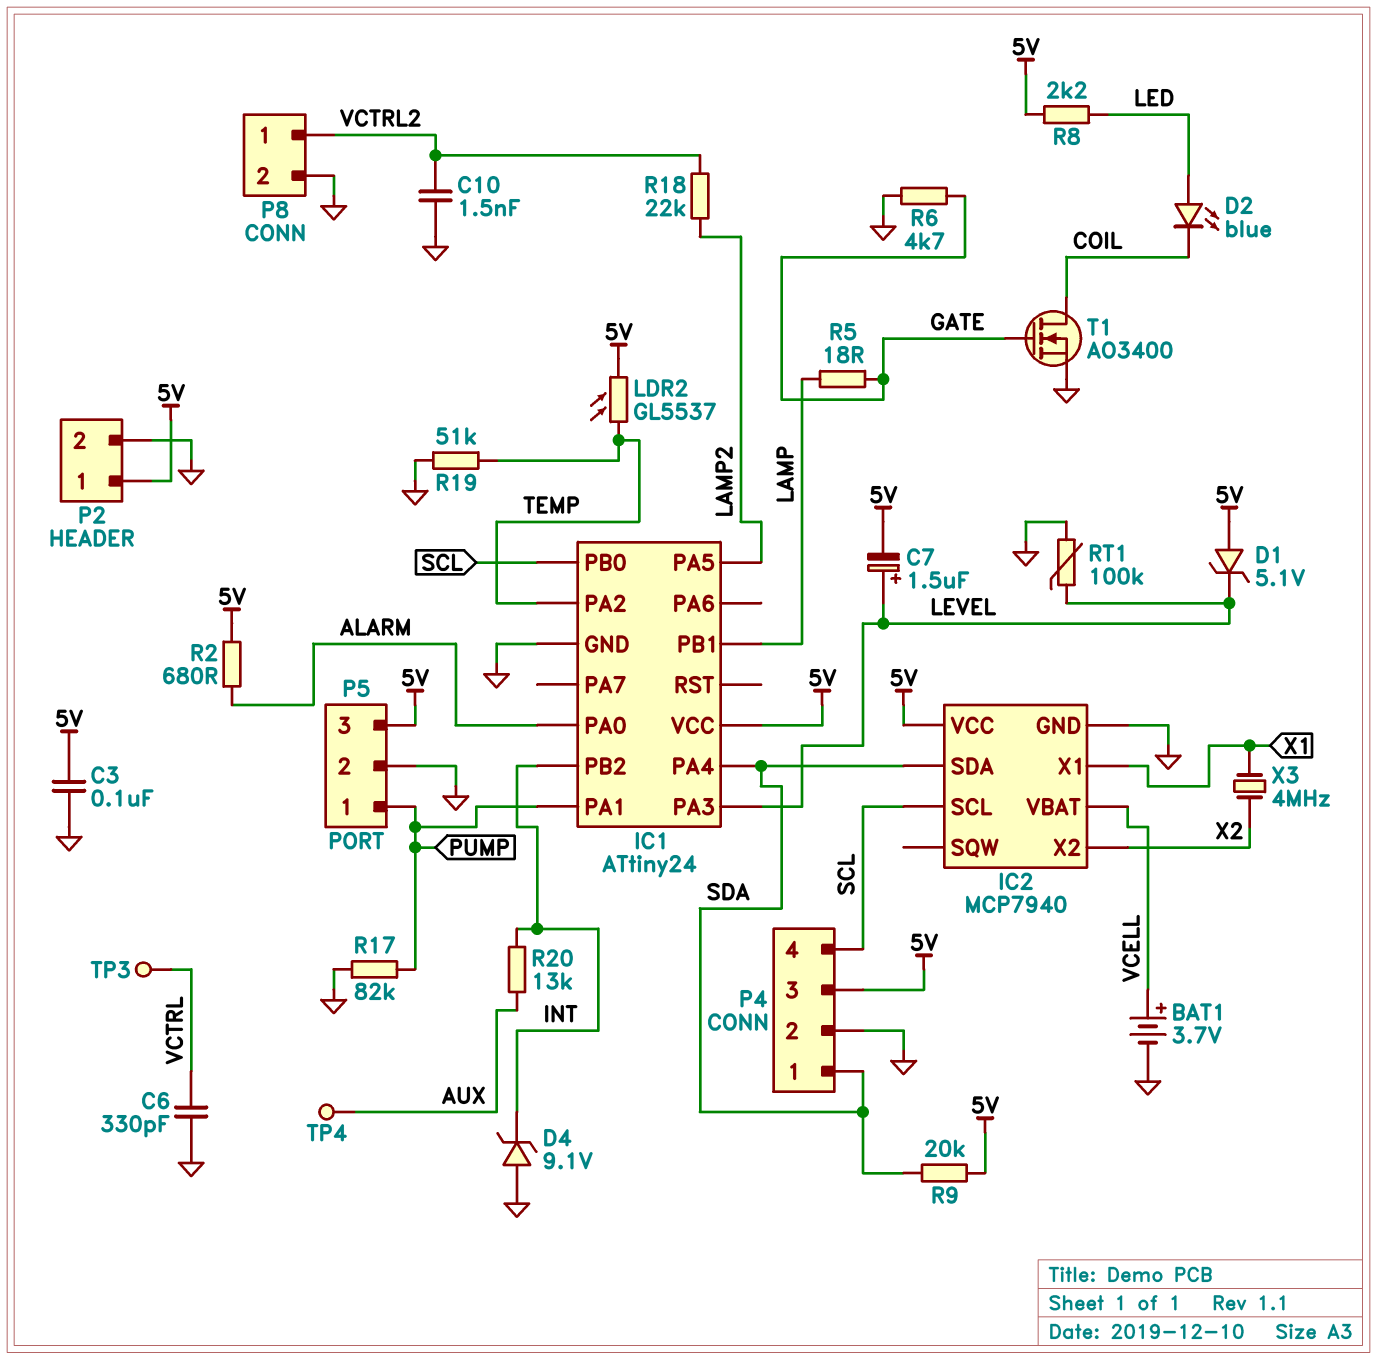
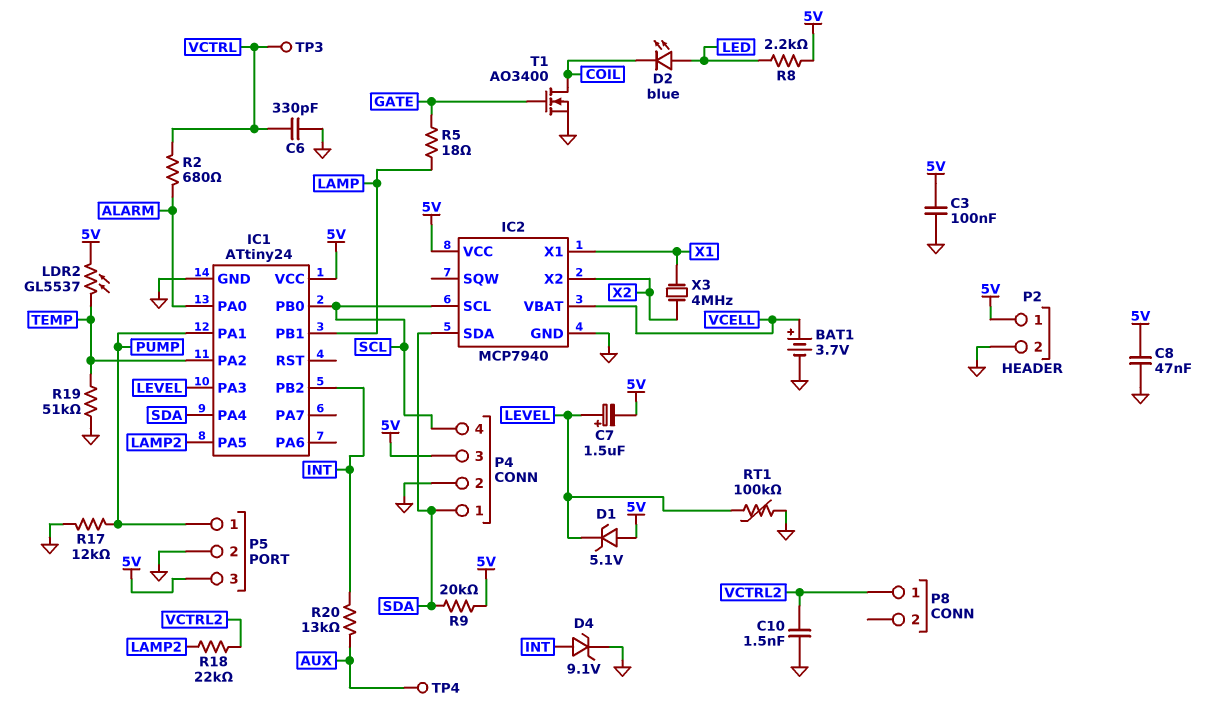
C8: none -> 47nF (5V, GND)
D4: zener 9.1V (A GND, K INT) -> zener 9.1V (A INT, K GND)
P8 pin 2: GND -> none
R2: 680 (5V, ALARM) -> 680 (ALARM, VCTRL)
R6: 4.7k (GATE, GND) -> none
R17: 82k (GND, PUMP) -> 12k (GND, PUMP)

